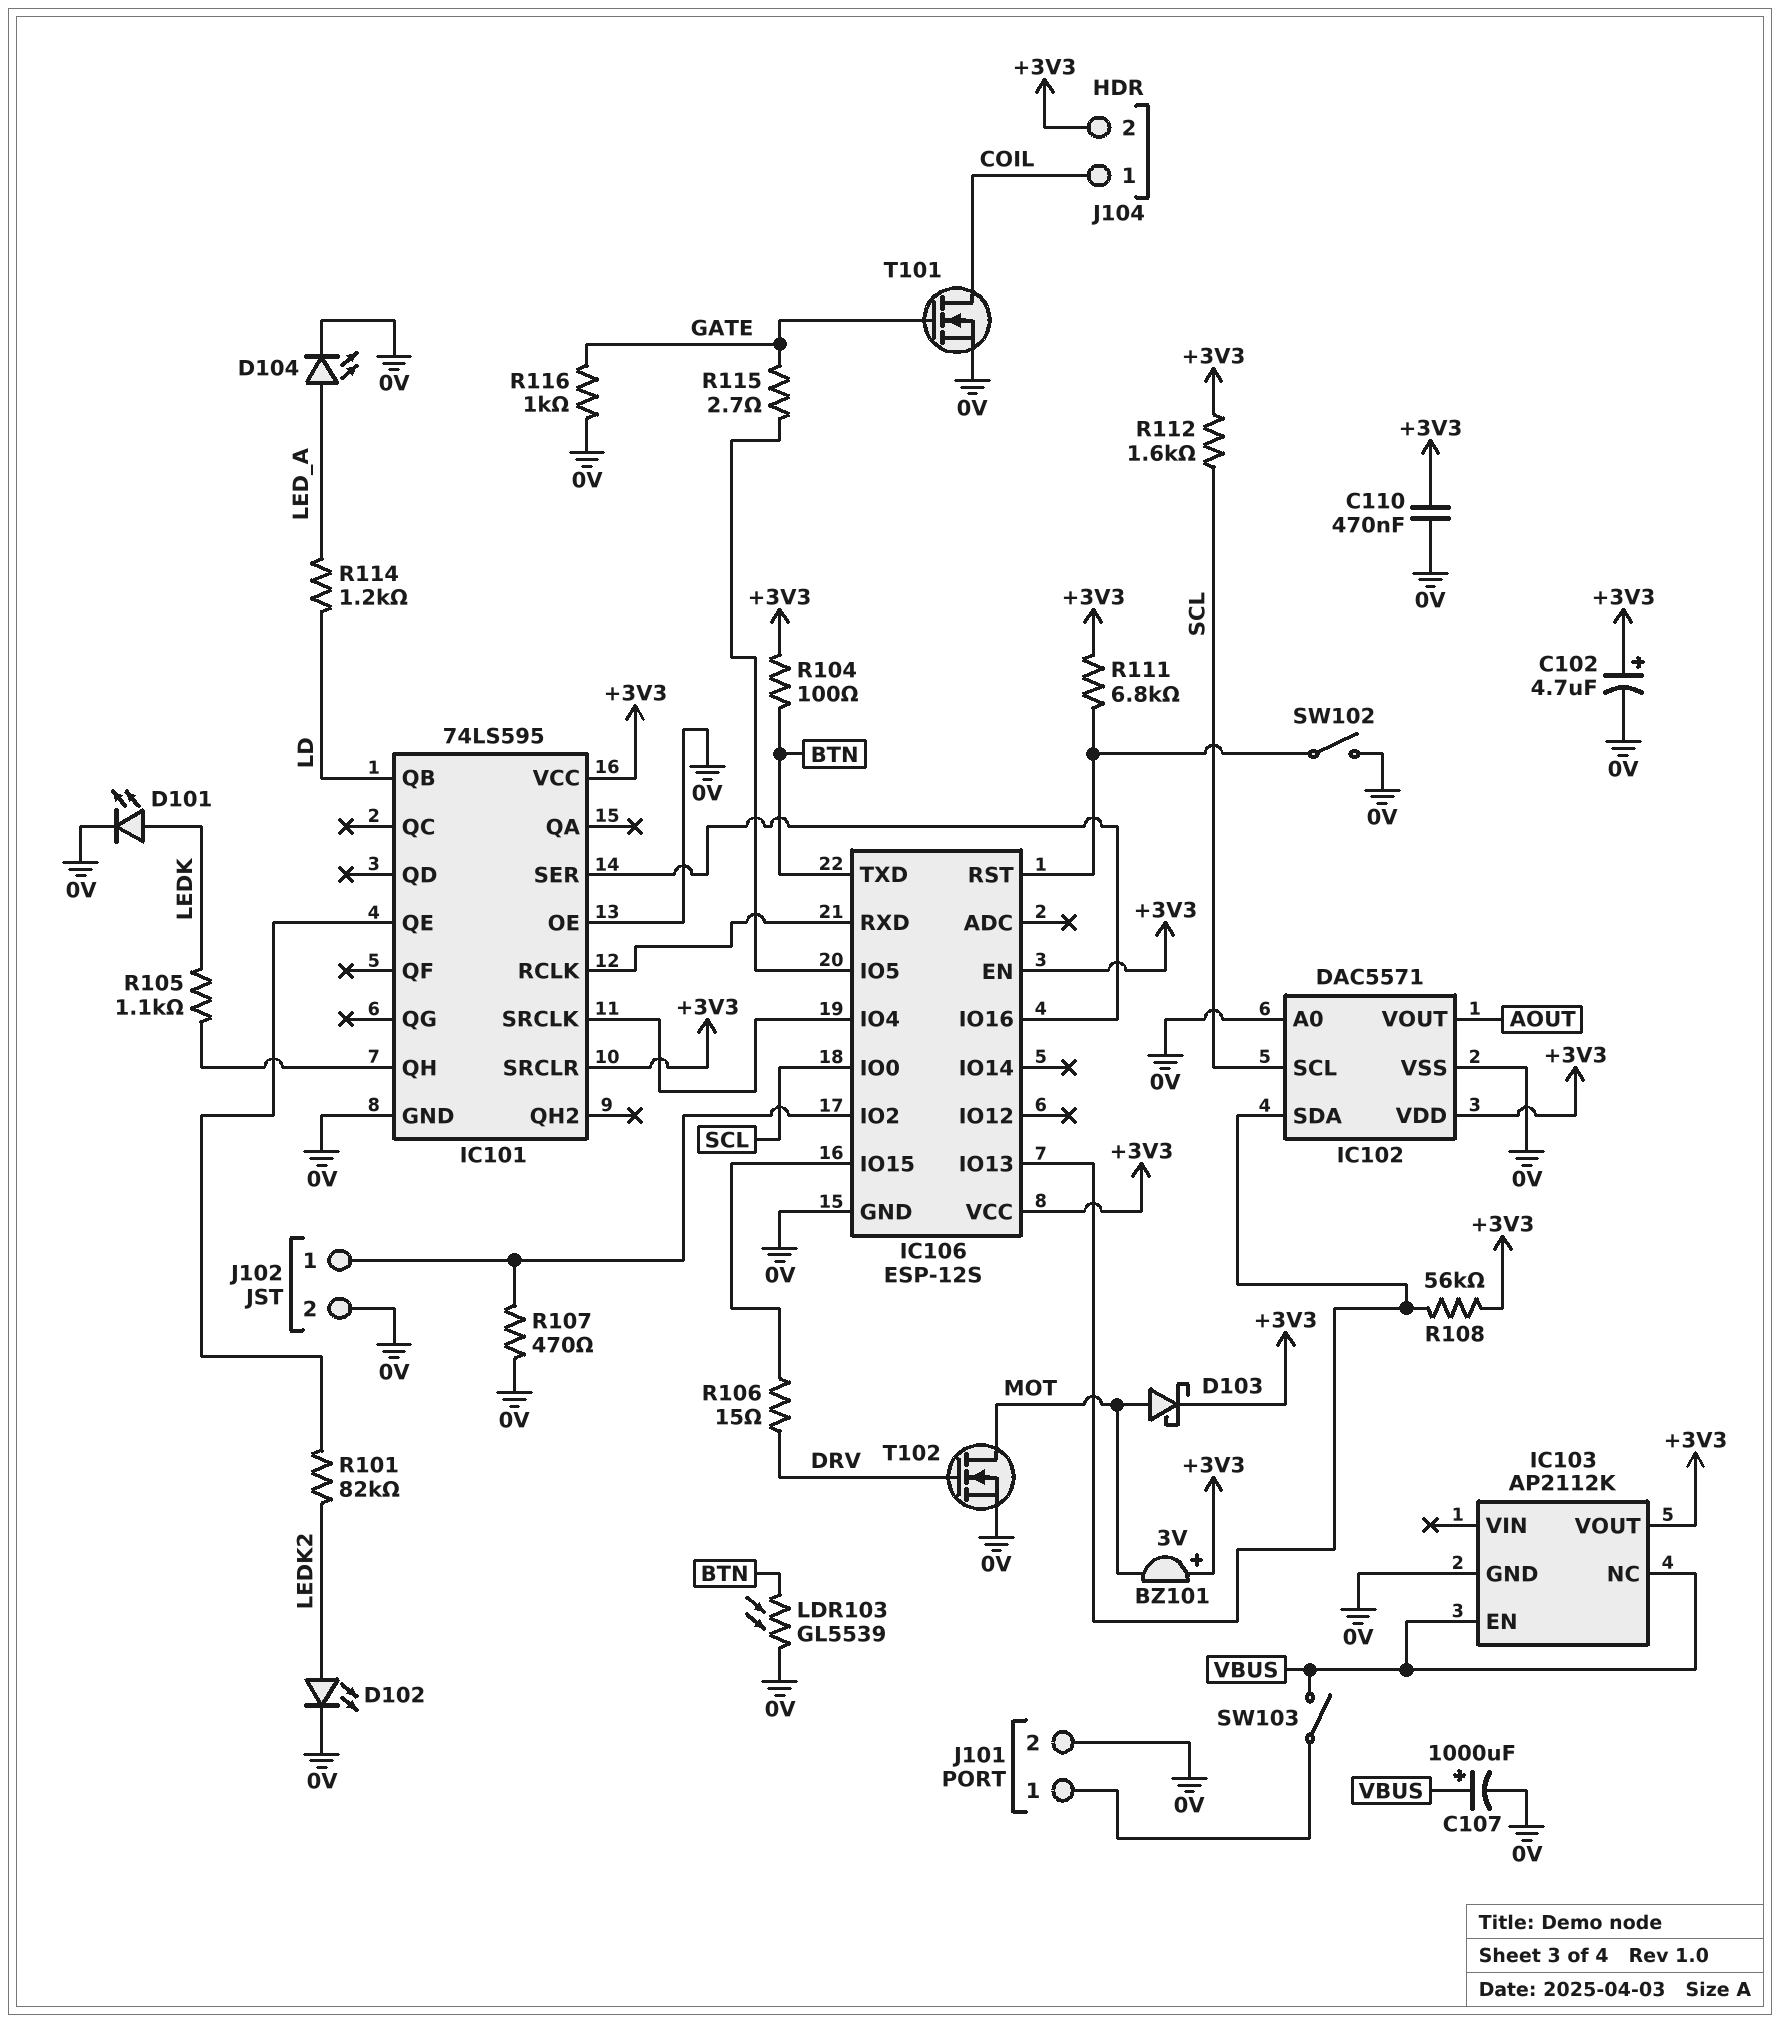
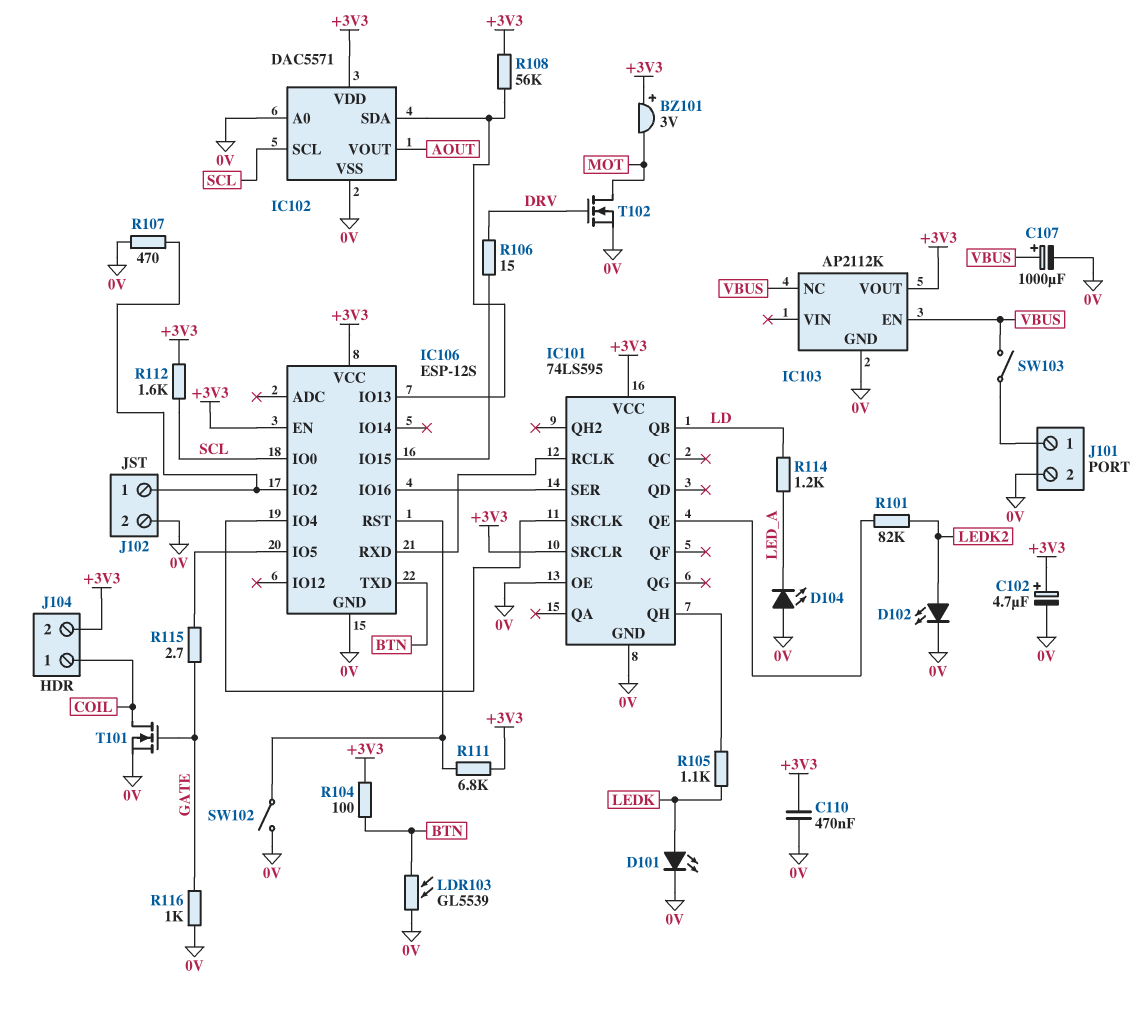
D103: schottky (A MOT, K +3V3) -> none
D104: LED (A LED_A, K 0V) -> LED (A 0V, K LED_A)

